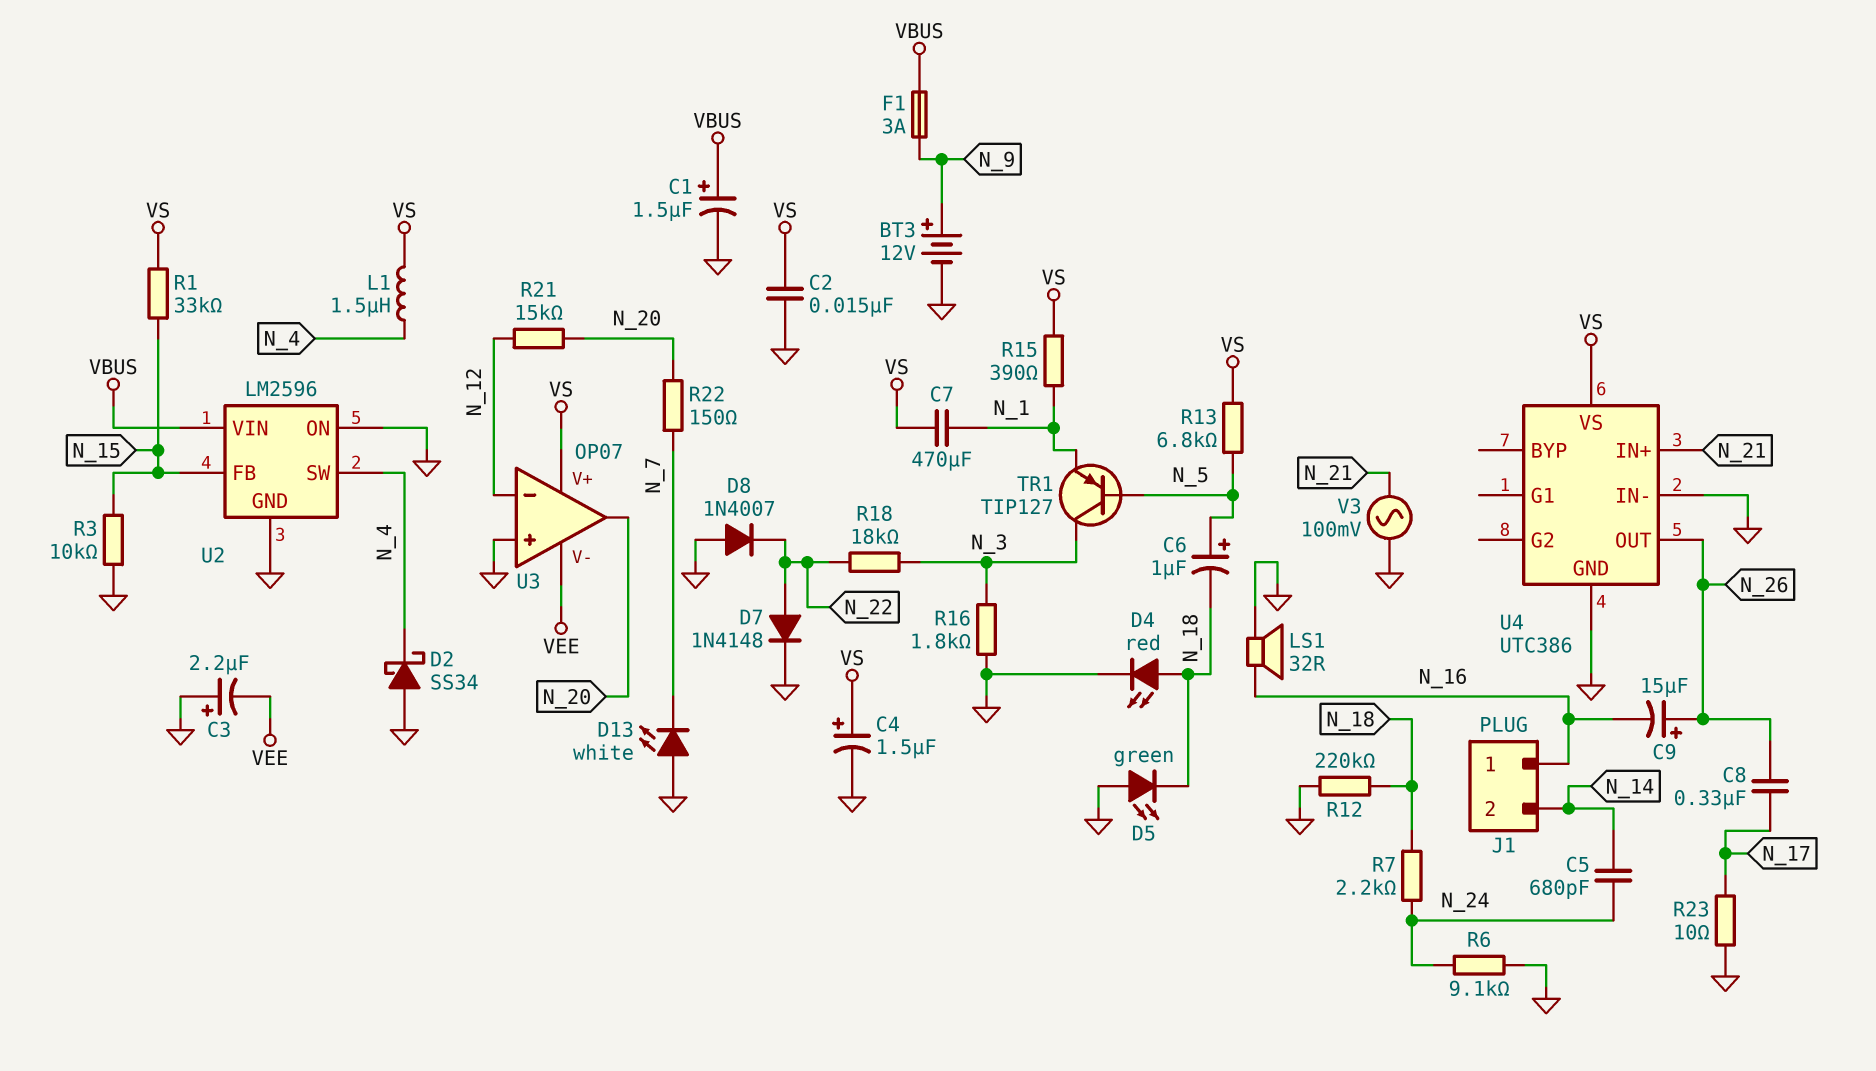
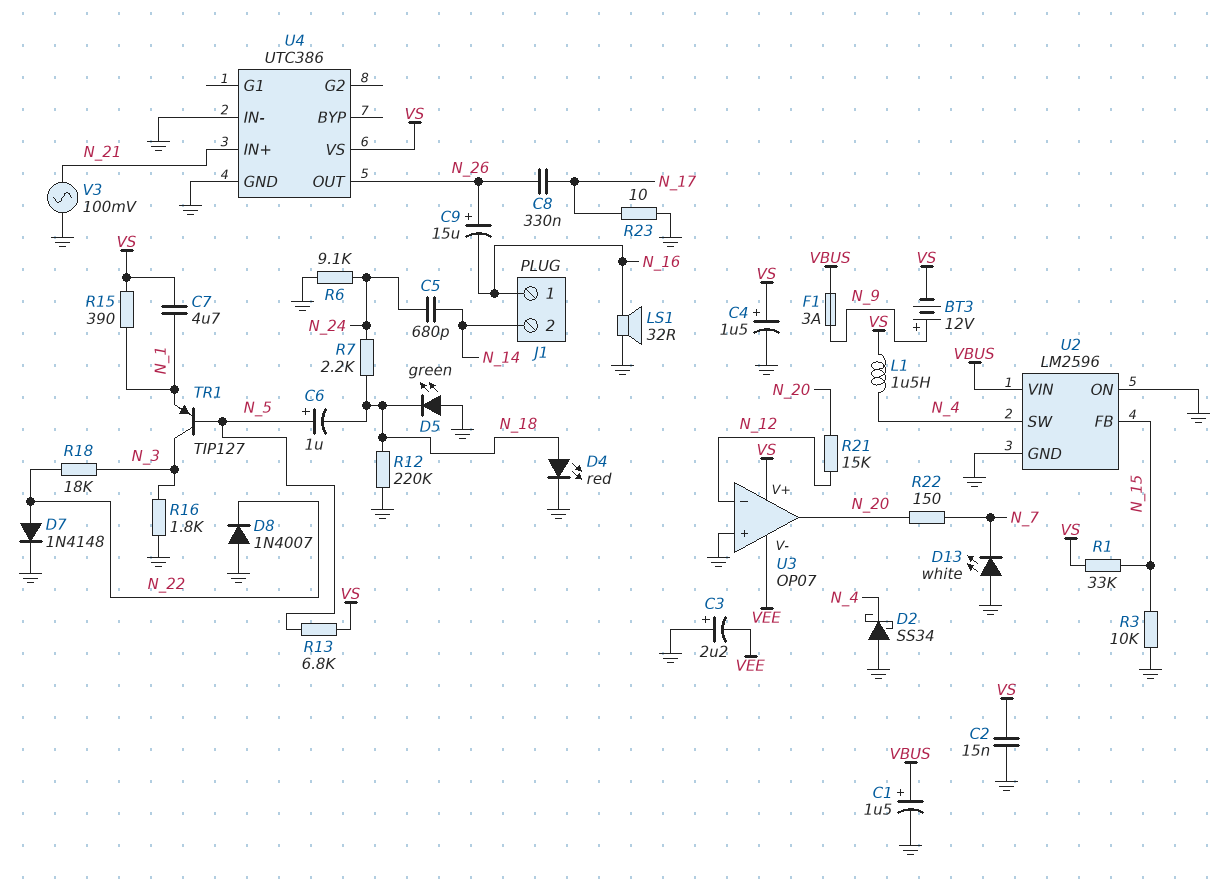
BT3: 12V (plus N_9, minus GND) -> 12V (plus N_9, minus VS)
C7: 470uF (N_1, VS) -> 4.7uF (N_1, VS)

